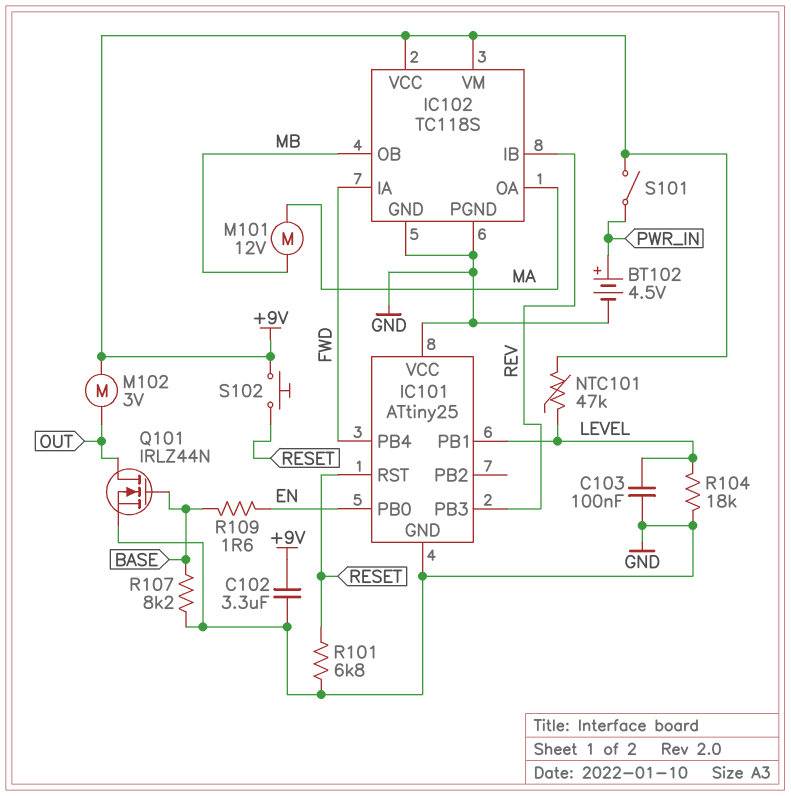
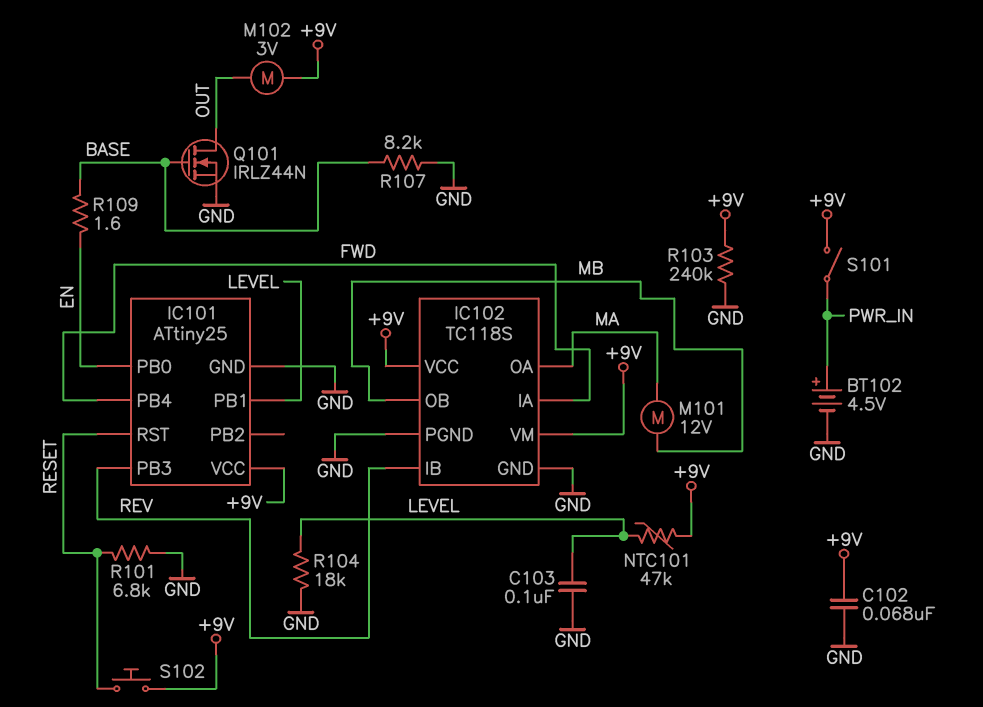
C102: 3.3uF (+9V, GND) -> 68nF (+9V, GND)
IC101 pin VCC: GND -> +9V
R103: none -> 240k (+9V, GND)

